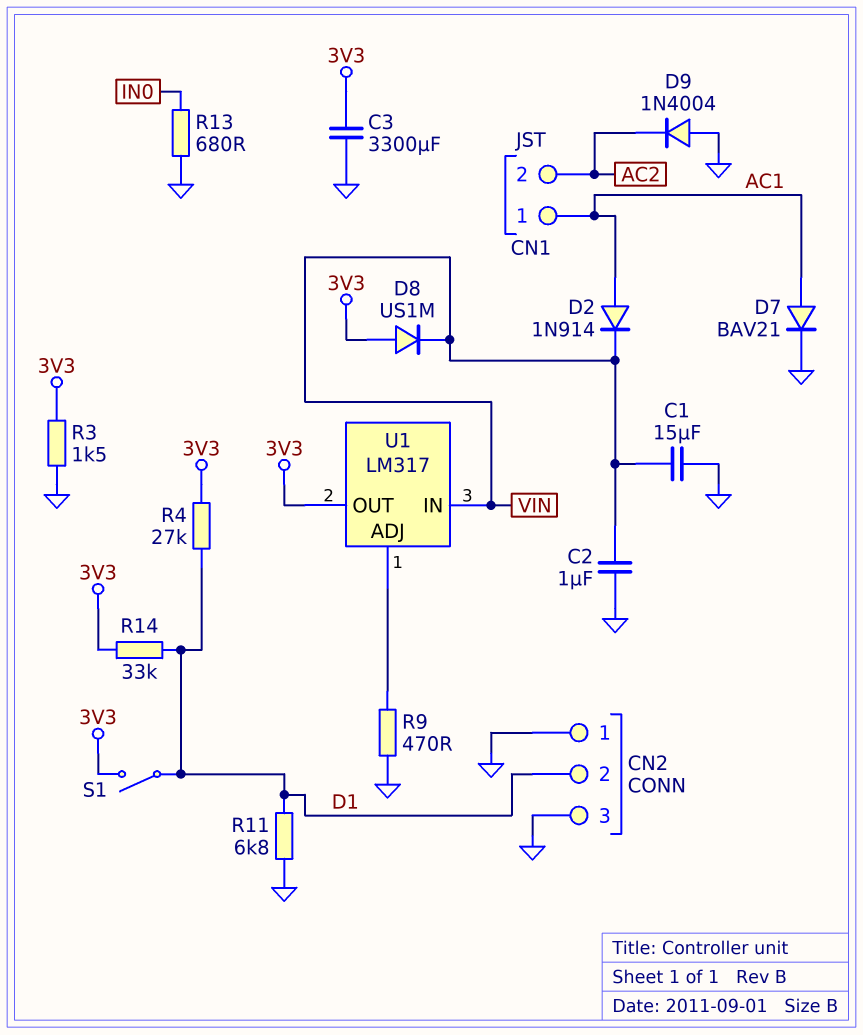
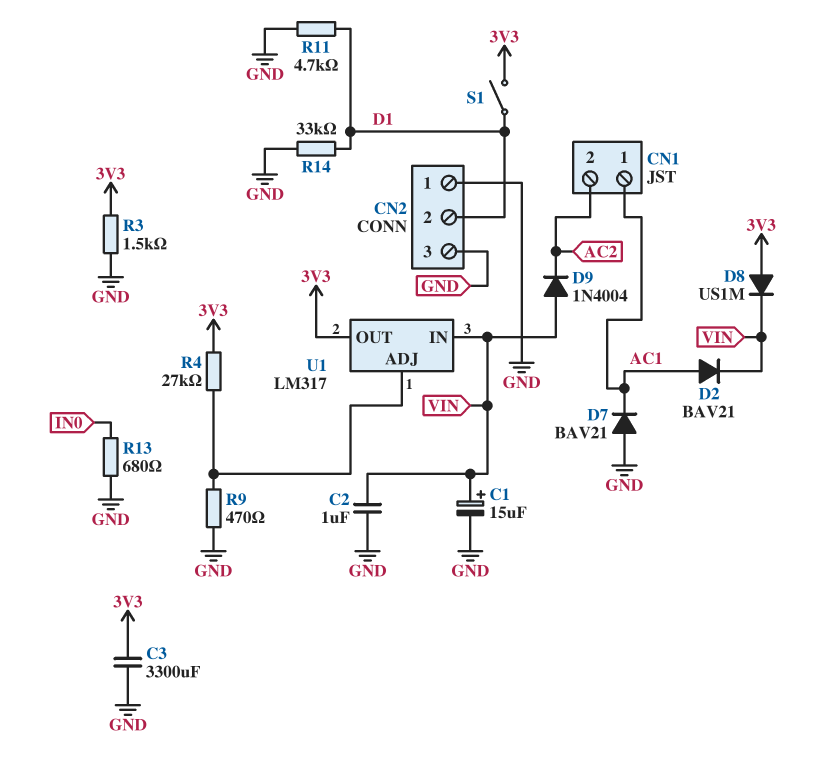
C1: 15uF (GND, VIN) -> 15uF (plus VIN, minus GND)
D2: diode 1N914 (A AC1, K VIN) -> diode BAV21 (A AC1, K VIN)
D7: diode BAV21 (A AC1, K GND) -> diode BAV21 (A GND, K AC1)
D9: diode 1N4004 (A GND, K AC2) -> diode 1N4004 (A VIN, K AC2)
R4: 27k (3V3, D1) -> 27k (3V3, U1/ADJ)
R11: 6.8k (D1, GND) -> 4.7k (D1, GND)
R14: 33k (3V3, D1) -> 33k (D1, GND)

